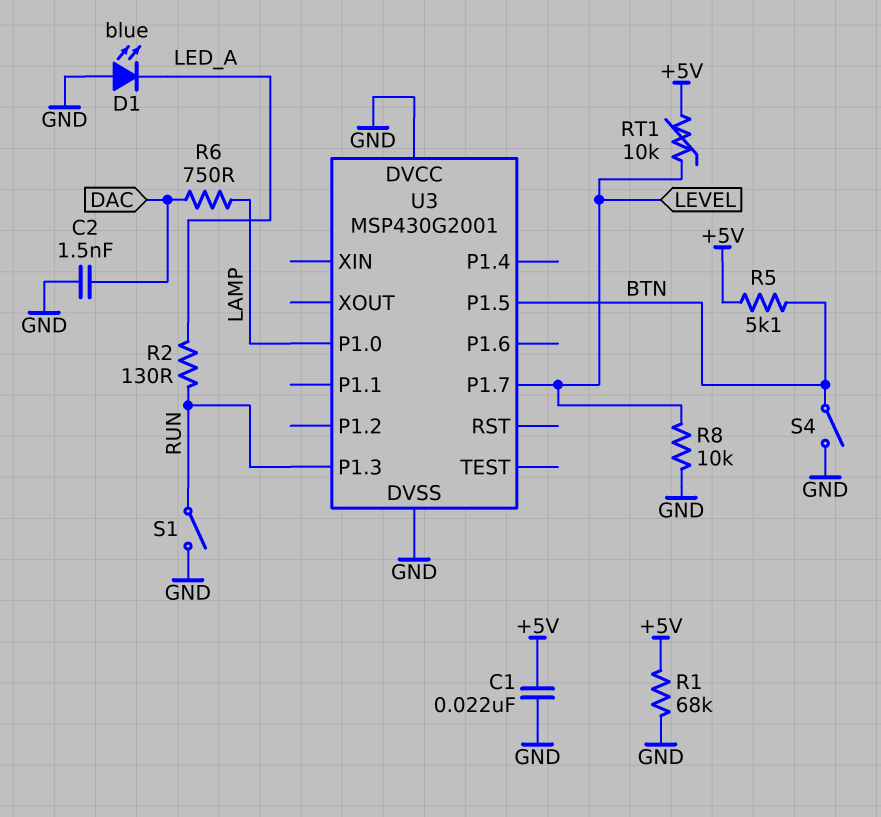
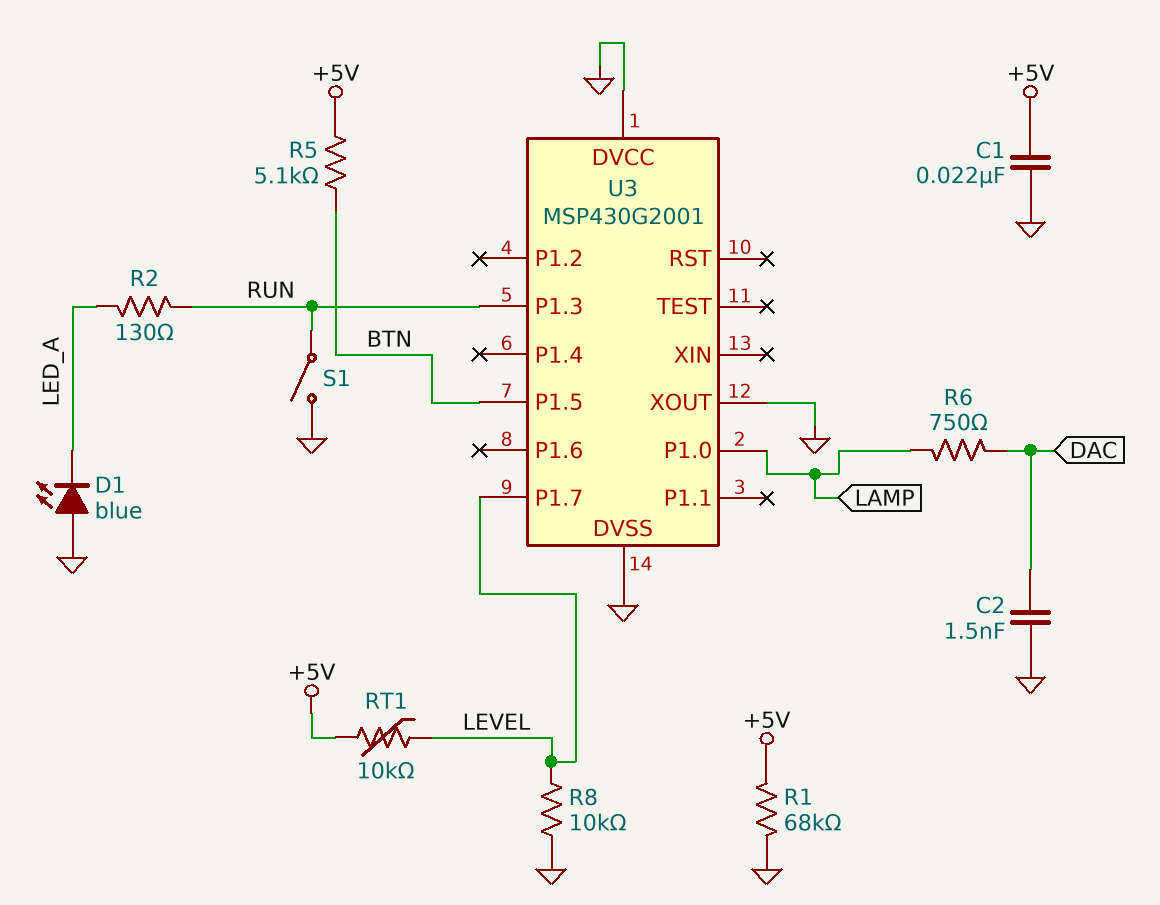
S4: switch (BTN, GND) -> none
U3 pin XOUT: none -> GND

